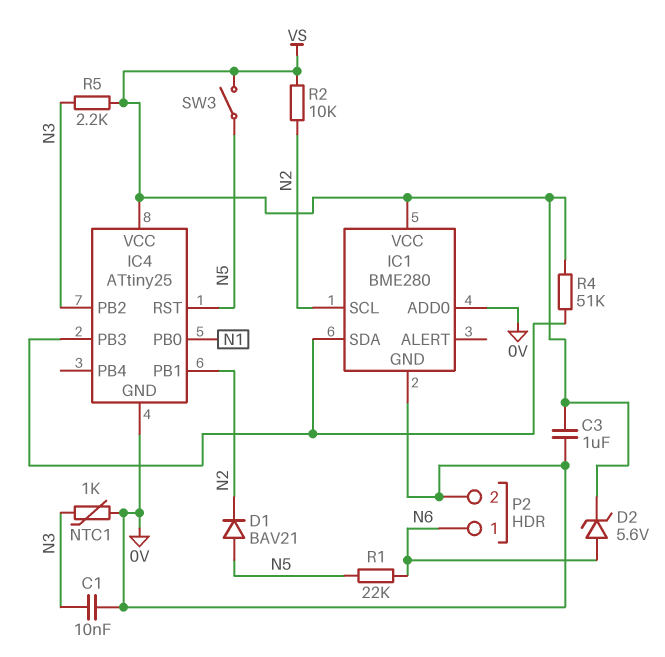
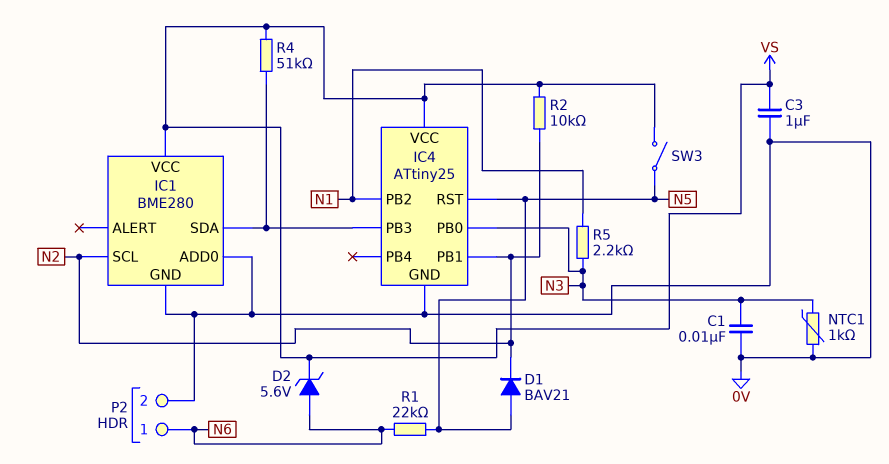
IC4 pin PB0: N1 -> N3
IC4 pin PB2: N3 -> N1
R5: 2.2k (N3, VS) -> 2.2k (N1, N3)

